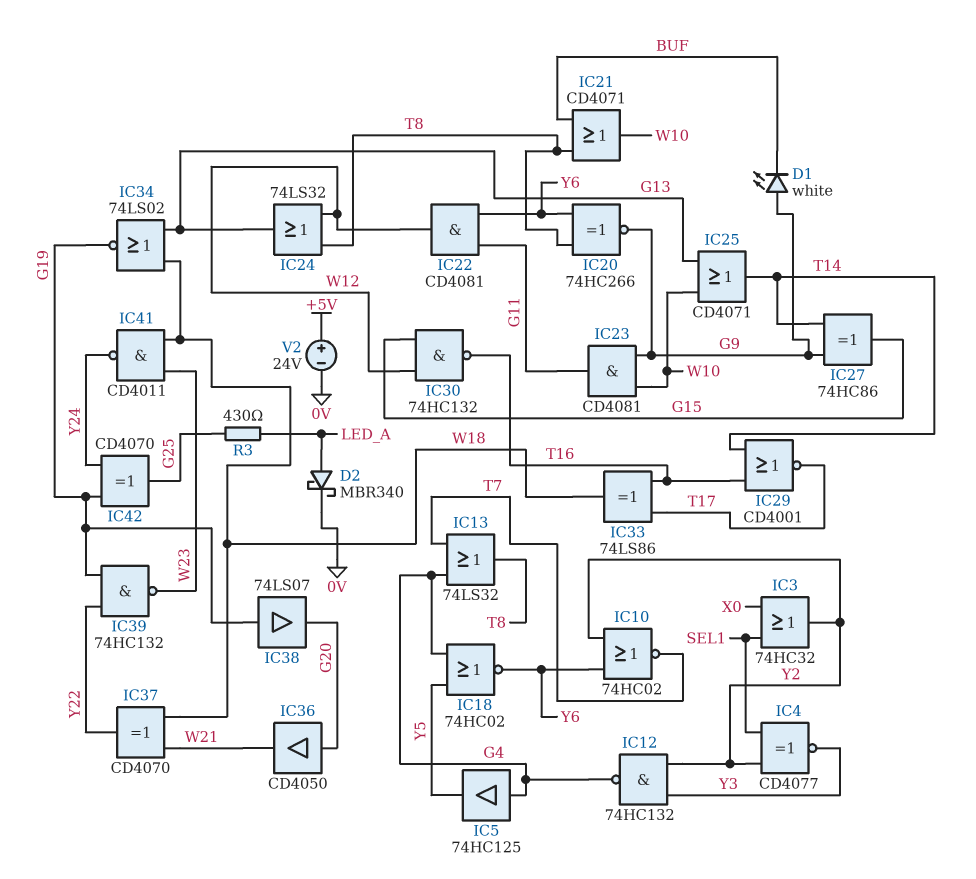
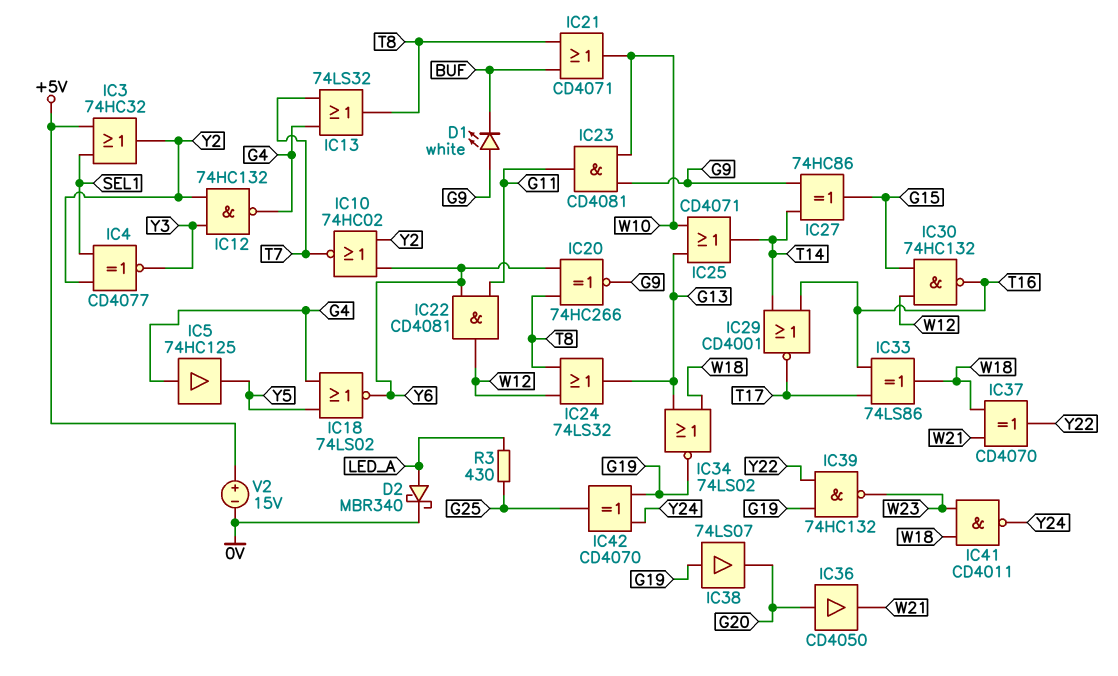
IC3: OR 74HC32 (in SEL1, in X0, out Y2) -> OR 74HC32 (in +5V, in SEL1, out Y2)
IC18: NOR 74HC02 (in G4, in Y5, out Y6) -> NOR 74LS02 (in G4, in Y5, out Y6)
V2: 24V (plus +5V, minus 0V) -> 15V (plus +5V, minus 0V)

